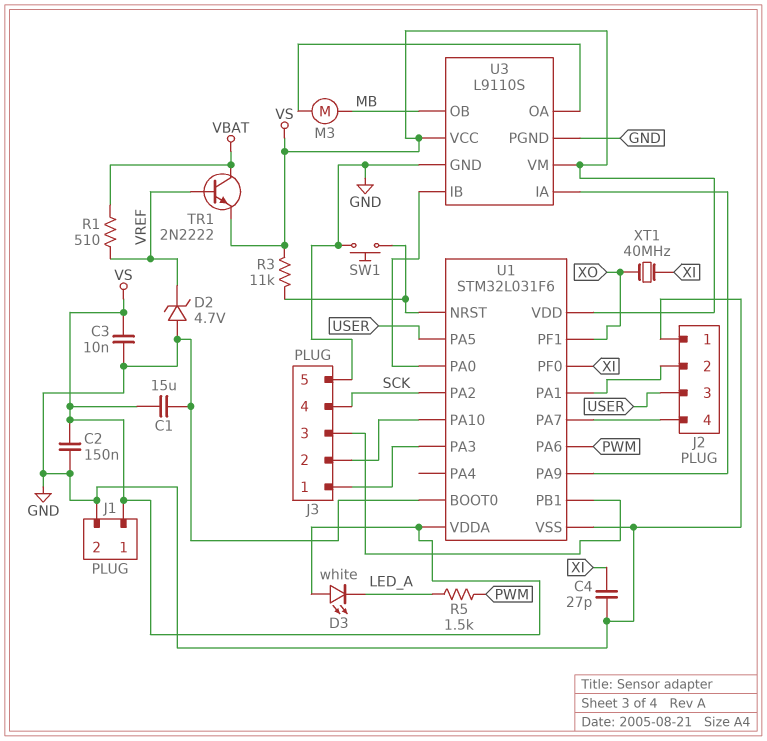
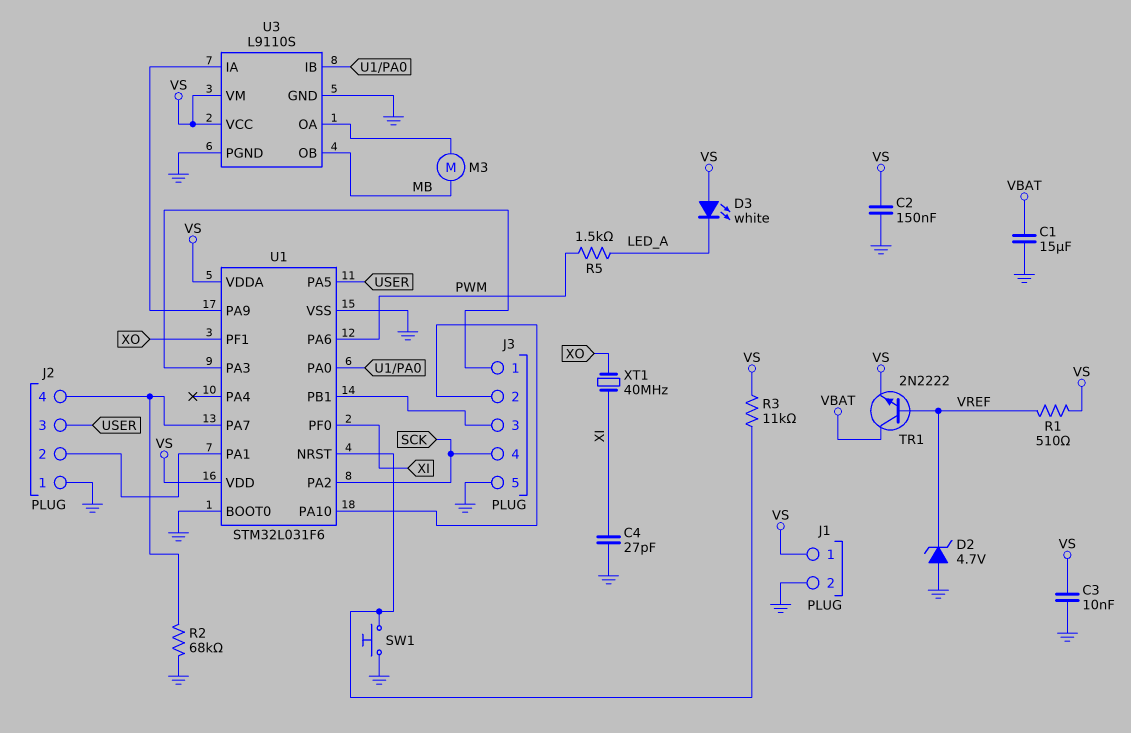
C1: 15uF (GND, VS) -> 15uF (GND, VBAT)
R1: 510 (VBAT, VREF) -> 510 (VREF, VS)
R2: none -> 68k (GND, J2/4)

